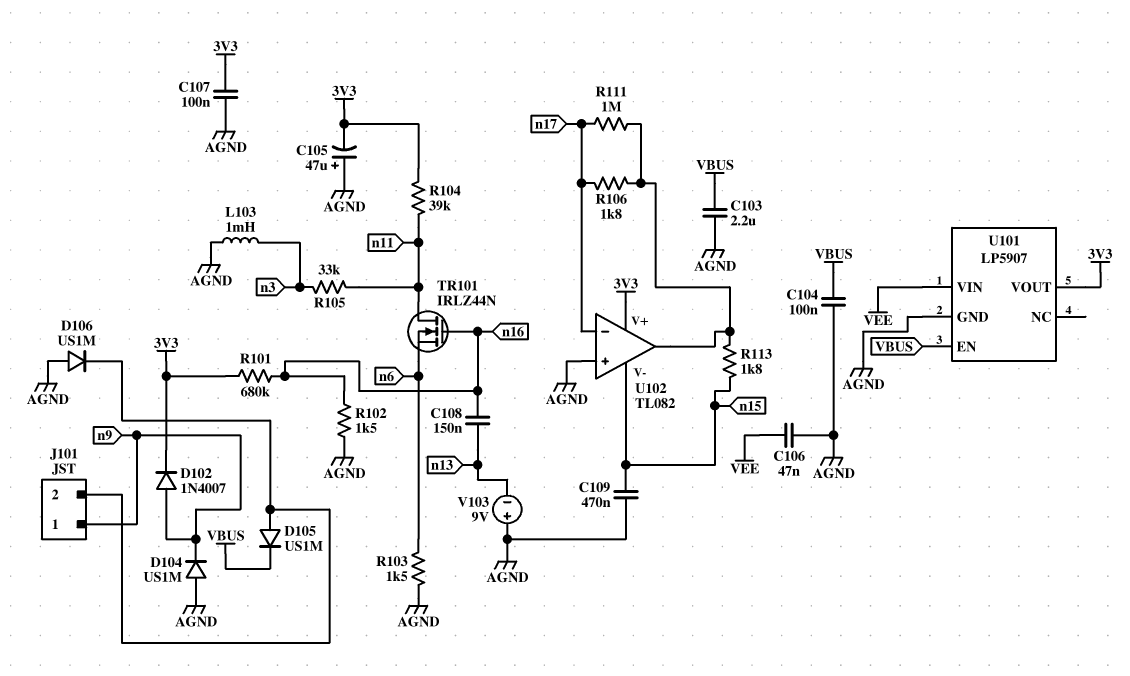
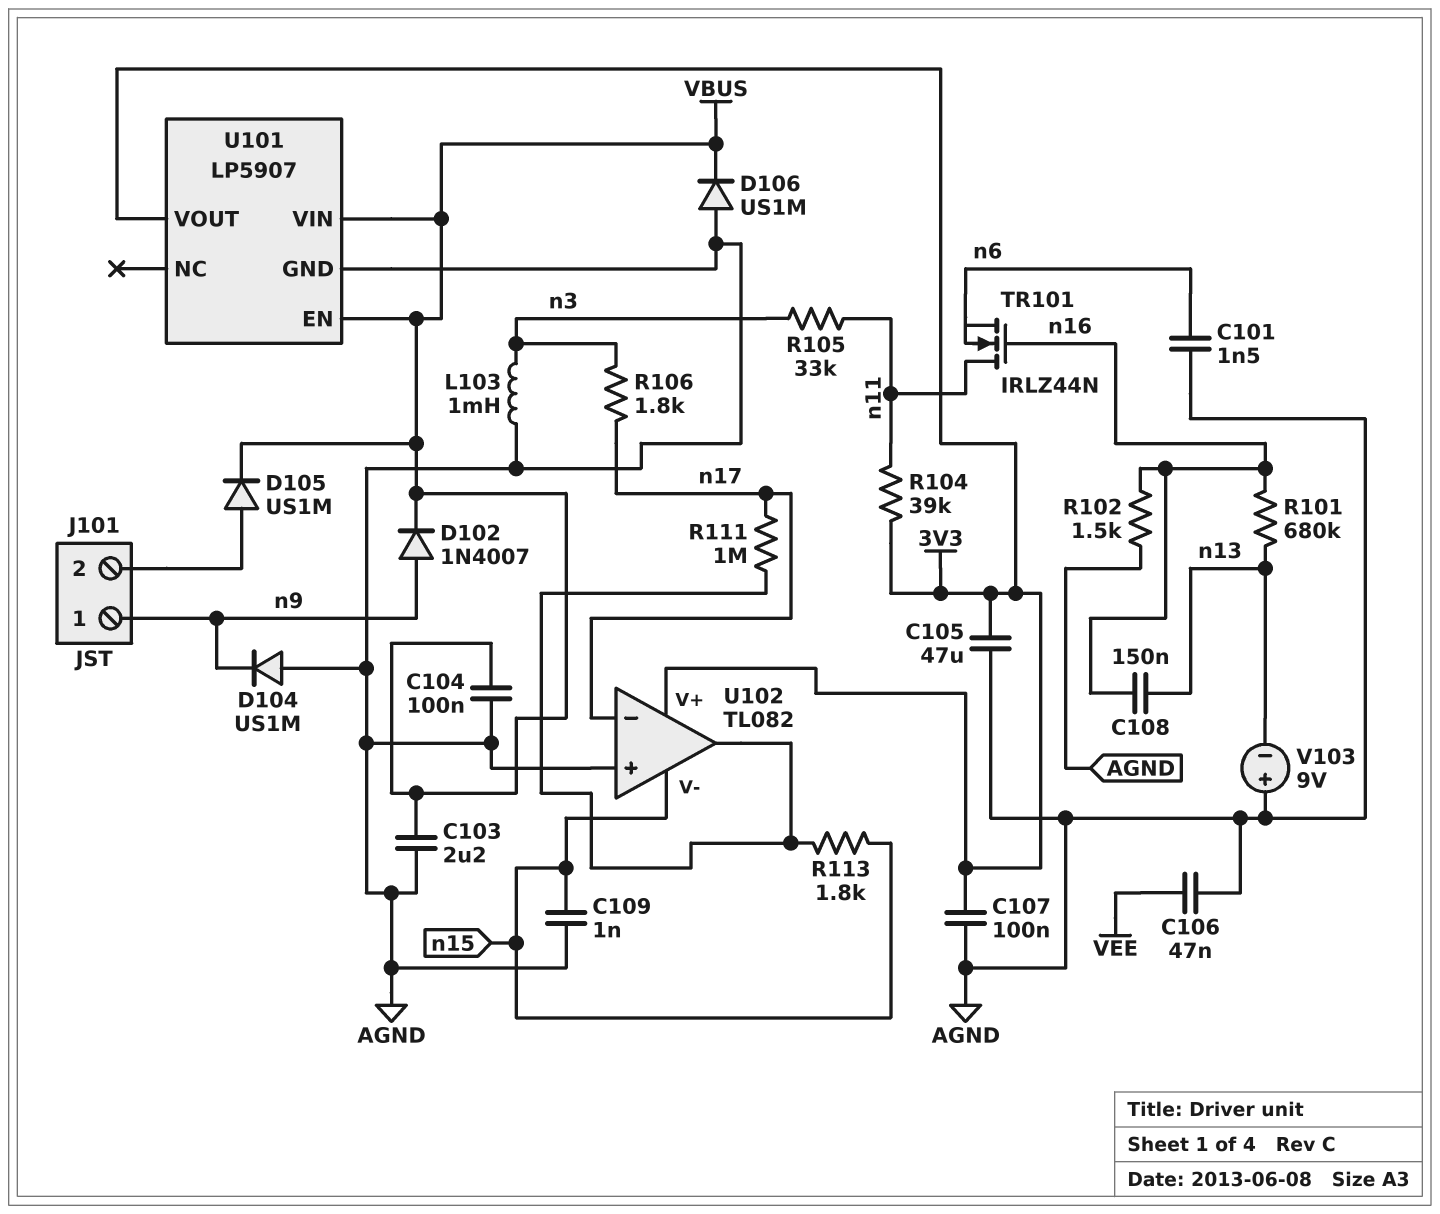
C101: none -> 1.5nF (AGND, n6)
C105: 47uF (plus AGND, minus 3V3) -> 47uF (3V3, AGND)
C109: 470nF (AGND, n15) -> 1nF (AGND, n15)
D102: diode 1N4007 (A n9, K 3V3) -> diode 1N4007 (A n9, K VBUS)
D106: diode US1M (A AGND, K J101/2) -> diode US1M (A AGND, K VBUS)
R101: 680k (3V3, n16) -> 680k (n13, n16)
R103: 1.5k (AGND, n6) -> none
R106: 1.8k (U102/out, n17) -> 1.8k (n3, n17)
U101 pin VIN: VEE -> VBUS

